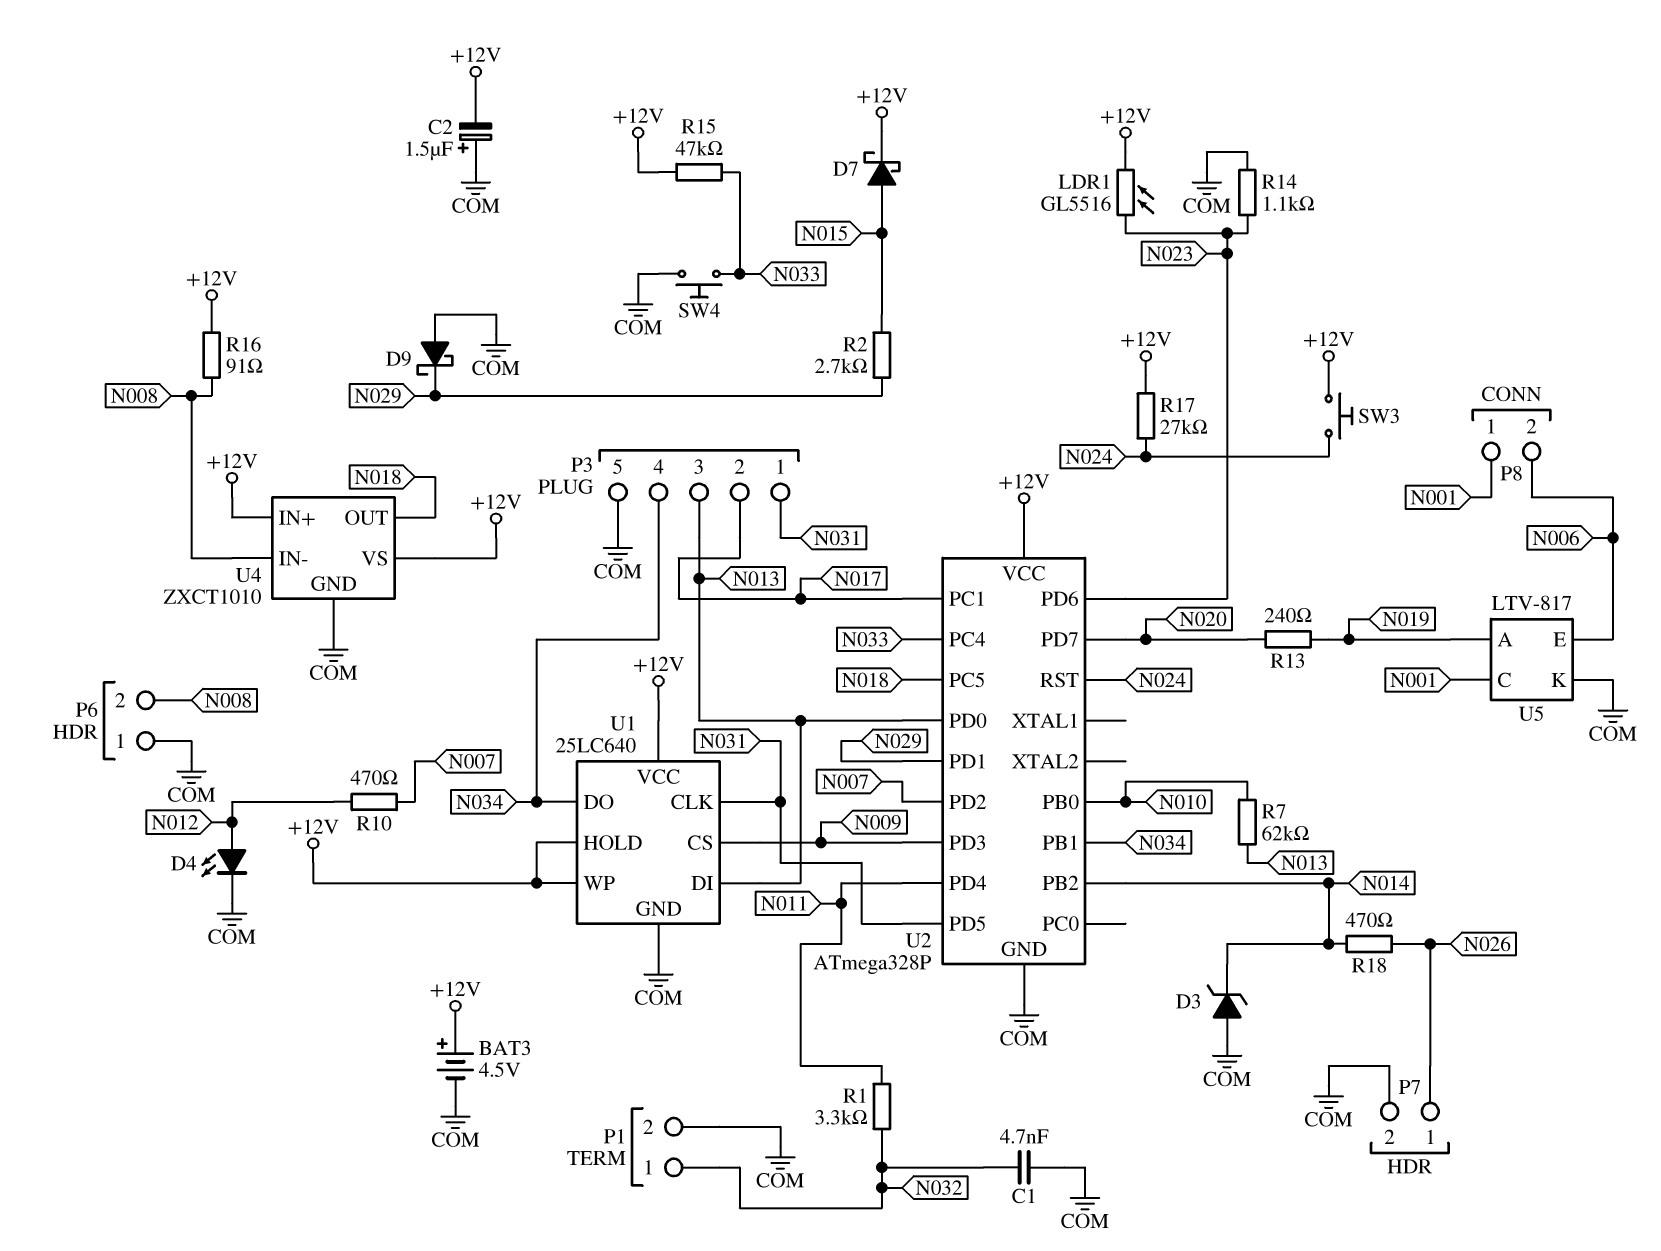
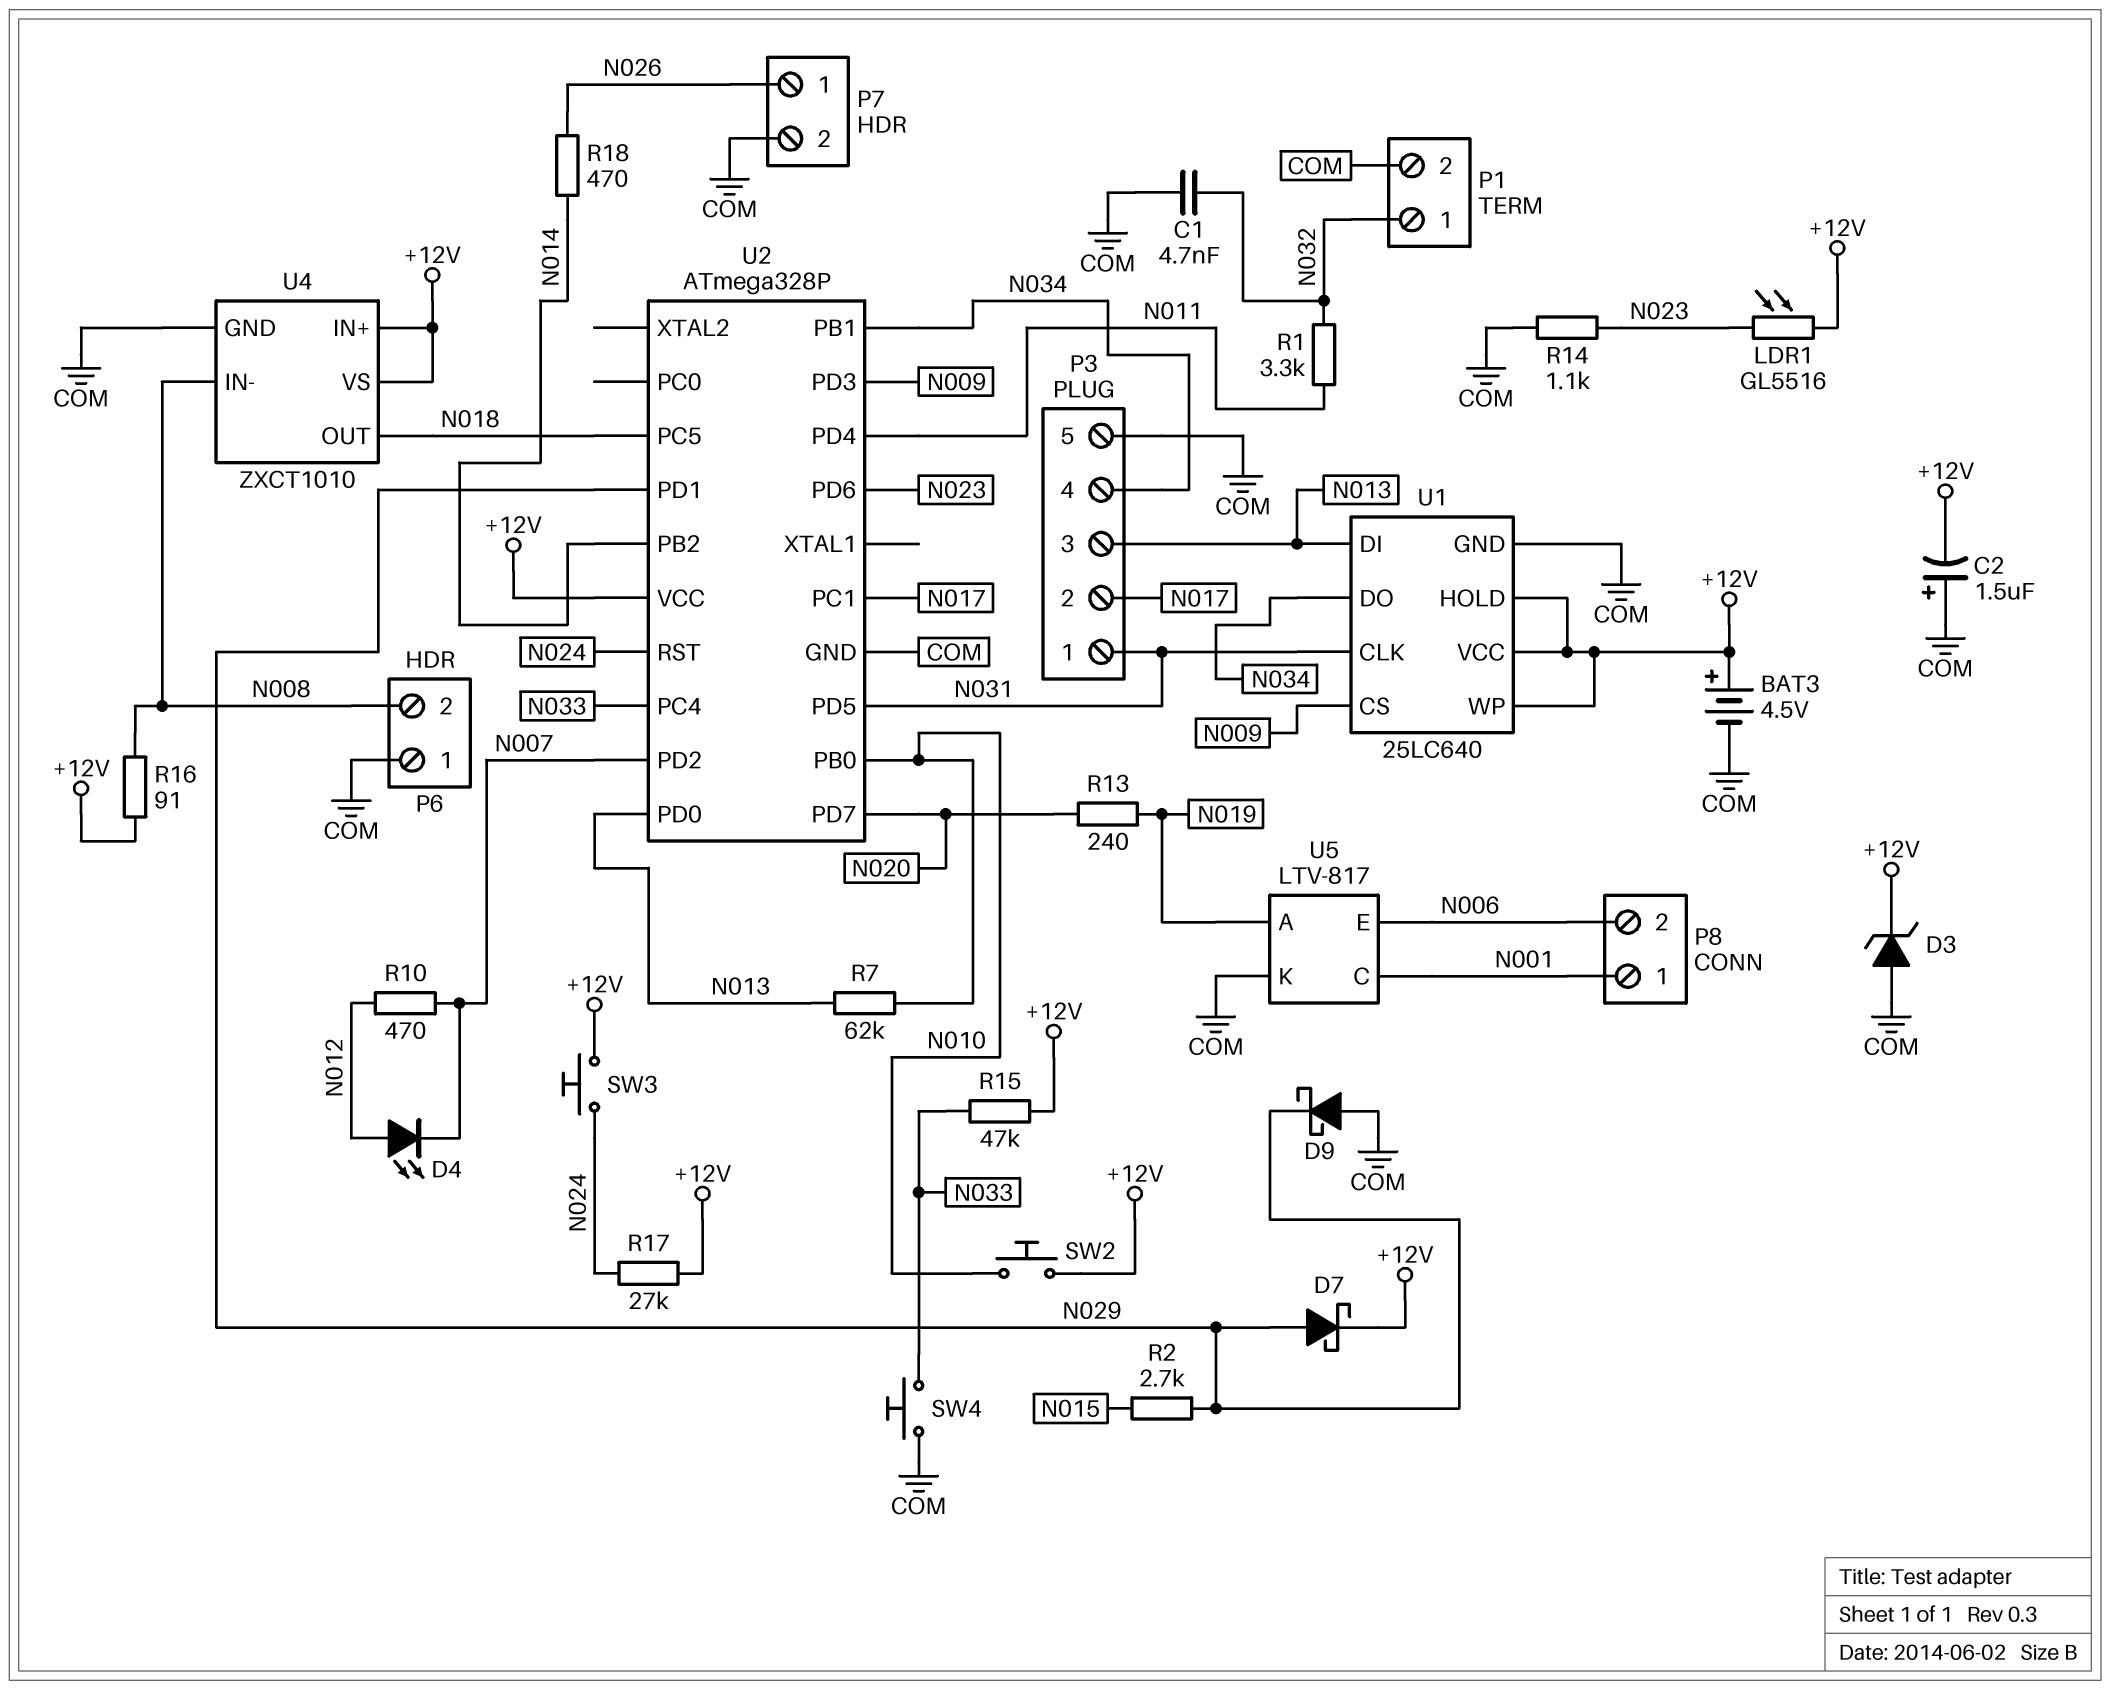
D3: zener (A COM, K N014) -> zener (A COM, K +12V)
D4: LED (A N012, K COM) -> LED (A N012, K N007)
D7: schottky (A N015, K +12V) -> schottky (A N029, K +12V)
SW2: none -> button (+12V, N010)

